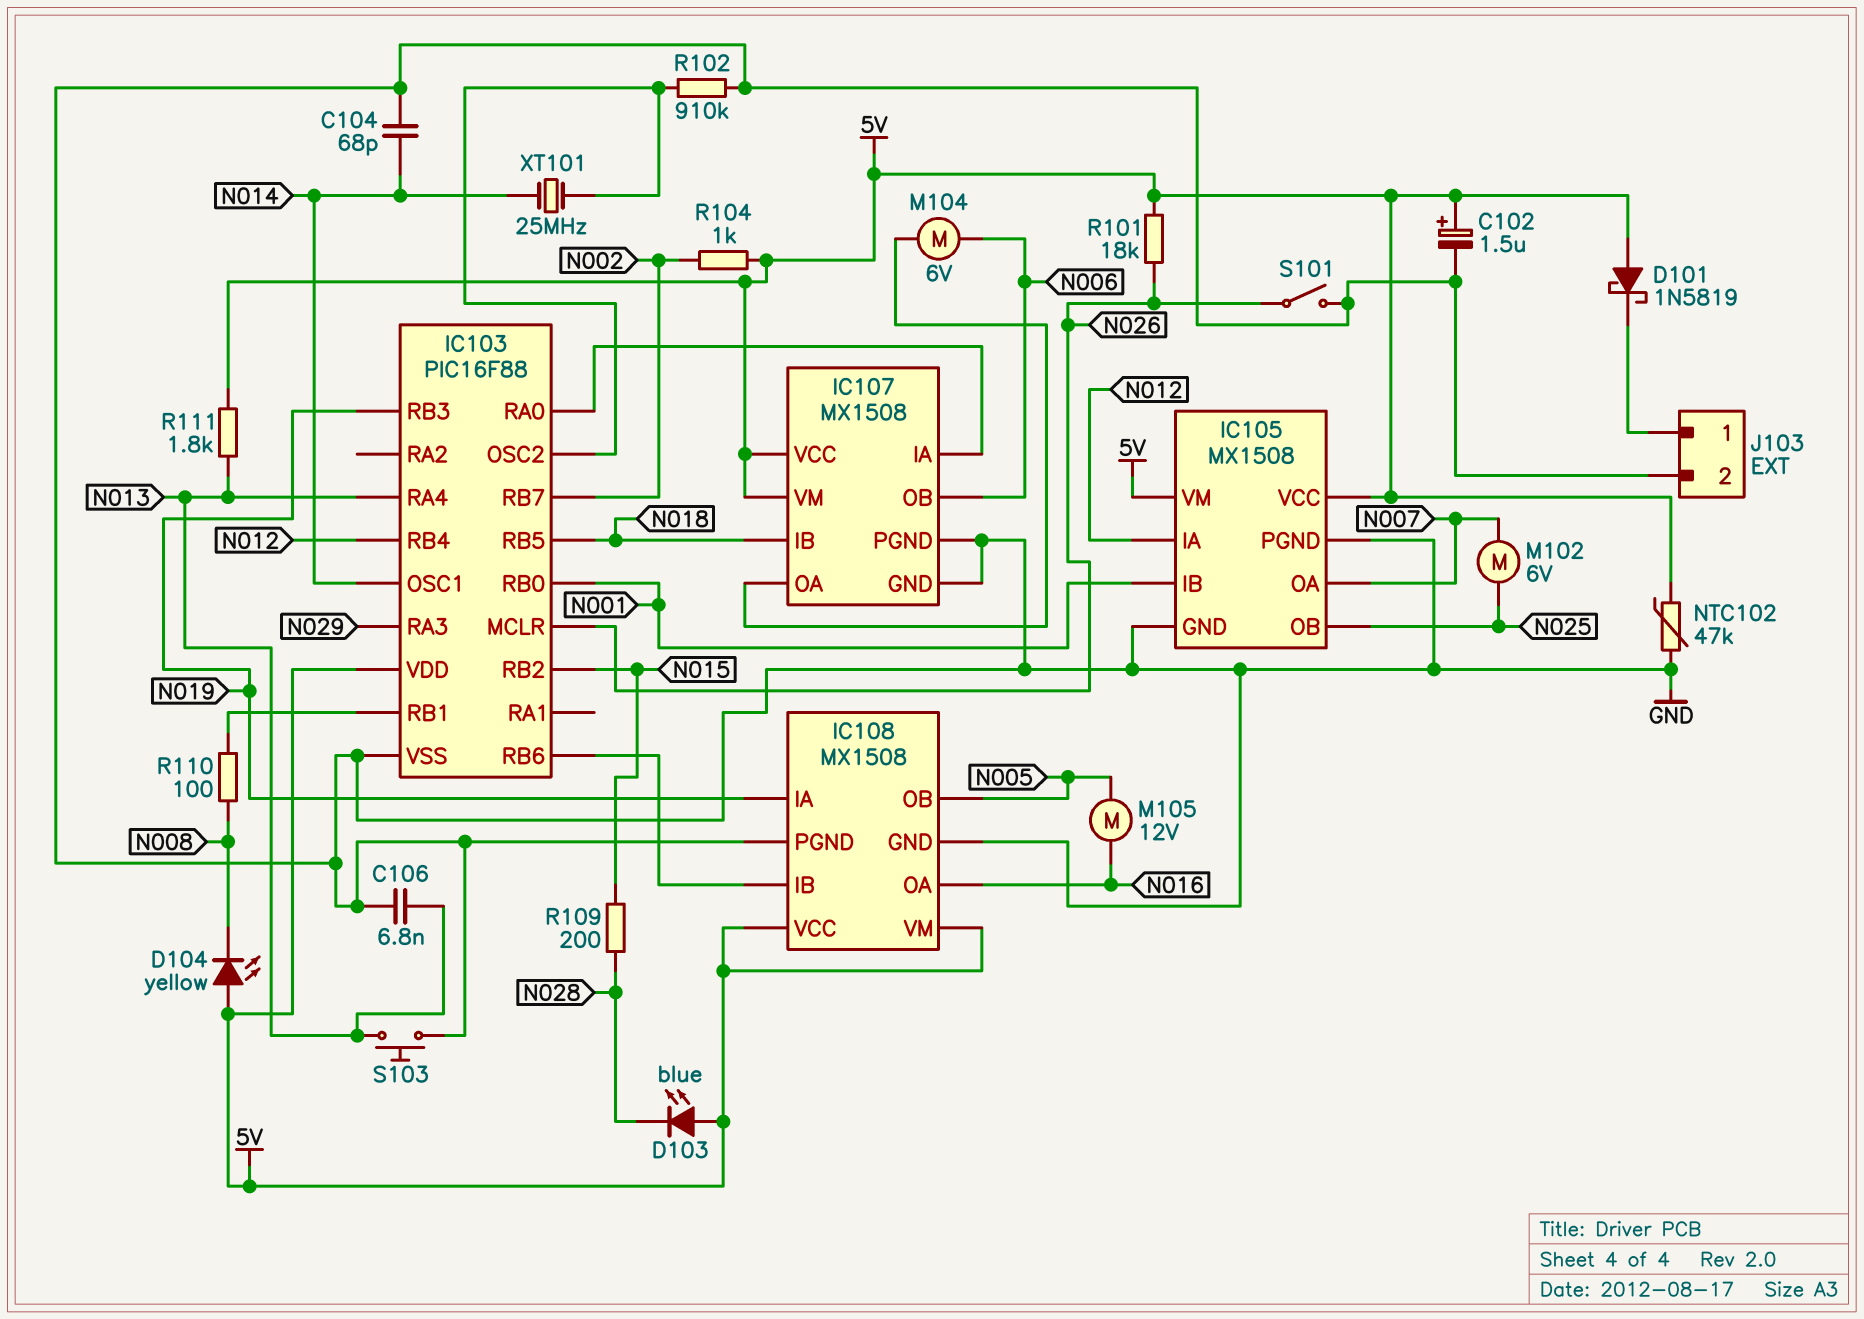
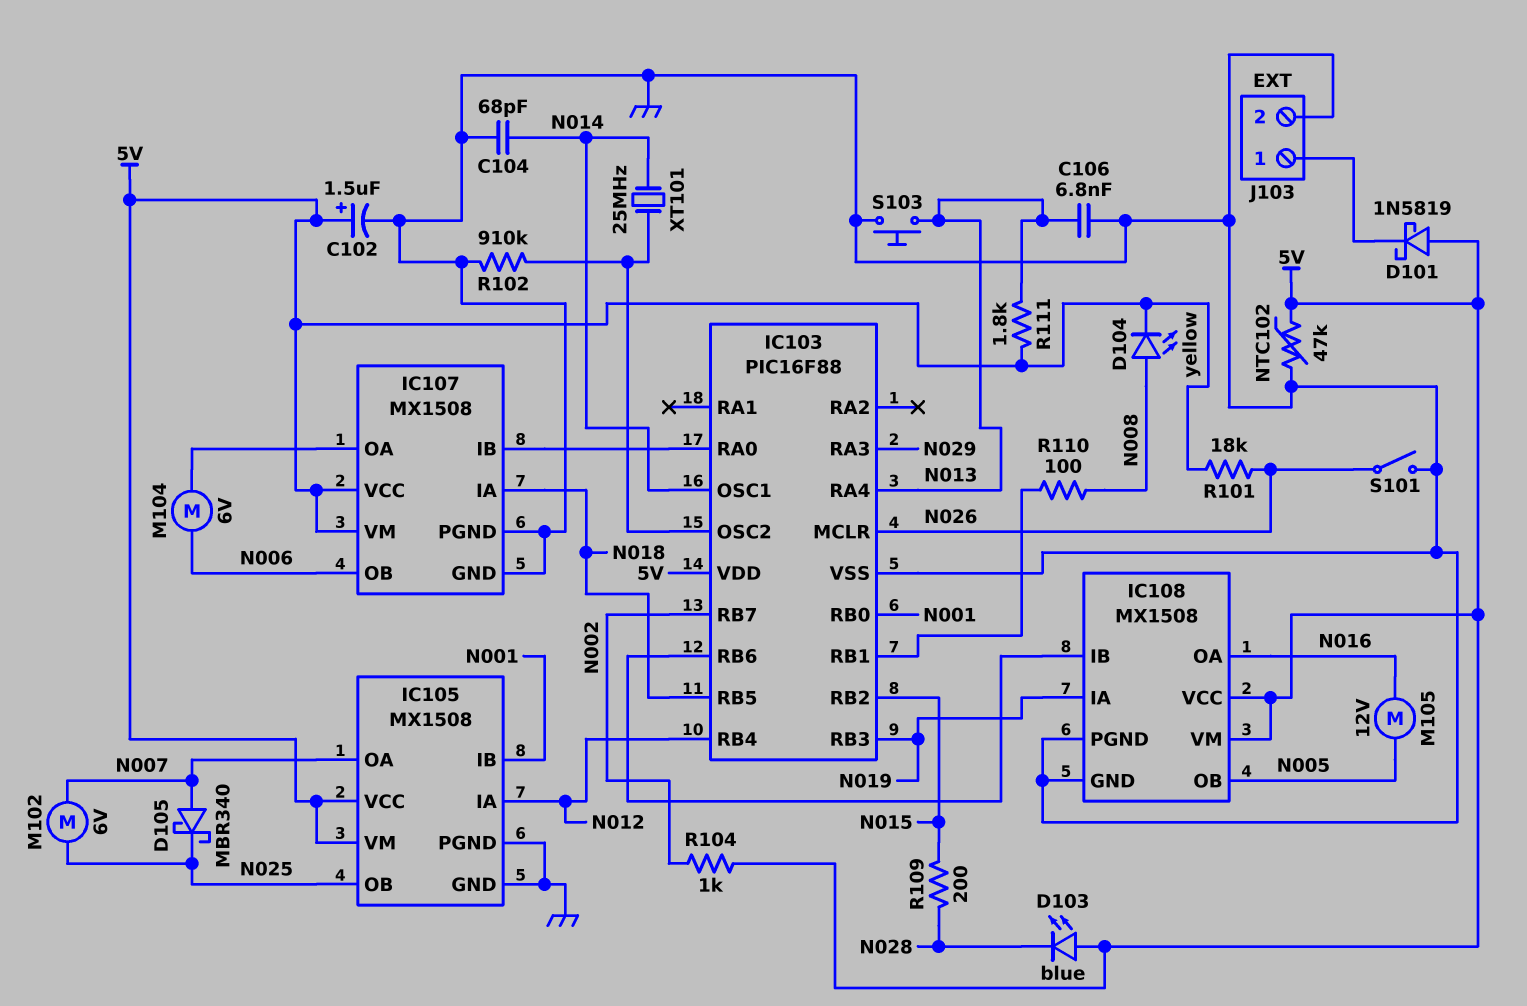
D104: LED yellow (A 5V, K N008) -> LED yellow (A N008, K 5V)
D105: none -> schottky MBR340 (A N007, K N025)
IC107 pin IA: IC103/RA0 -> N018
IC107 pin IB: N018 -> IC103/RA0

